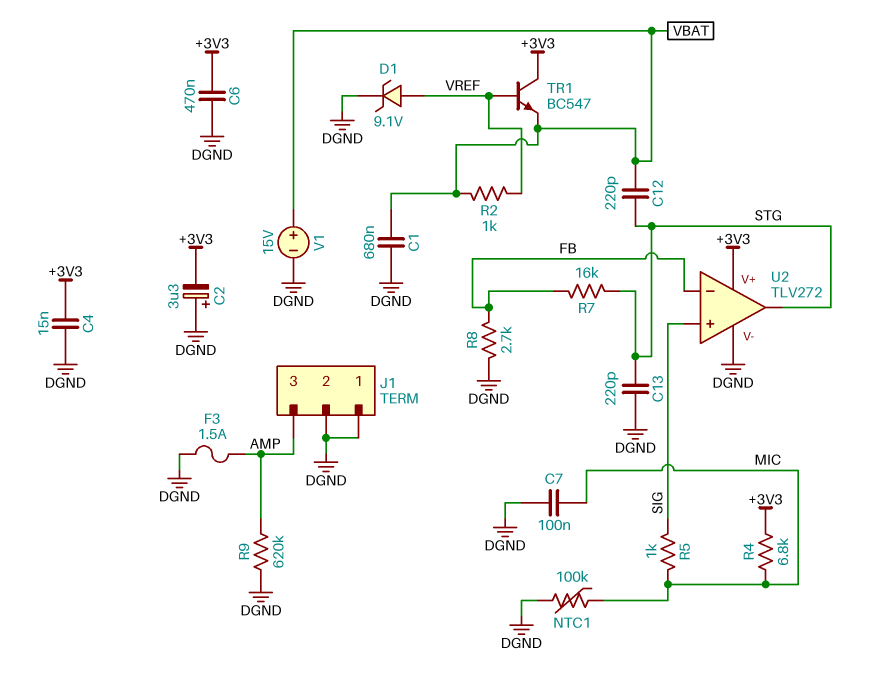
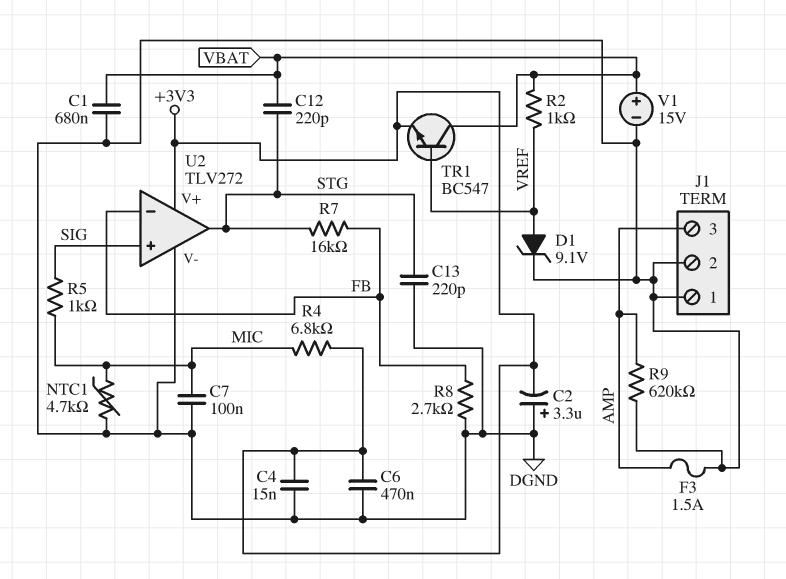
NTC1: 100k (DGND, MIC) -> 4.7k (DGND, MIC)
TR1: NPN BC547 (B VREF, C +3V3, E VBAT) -> NPN BC547 (B VREF, C VBAT, E +3V3)

